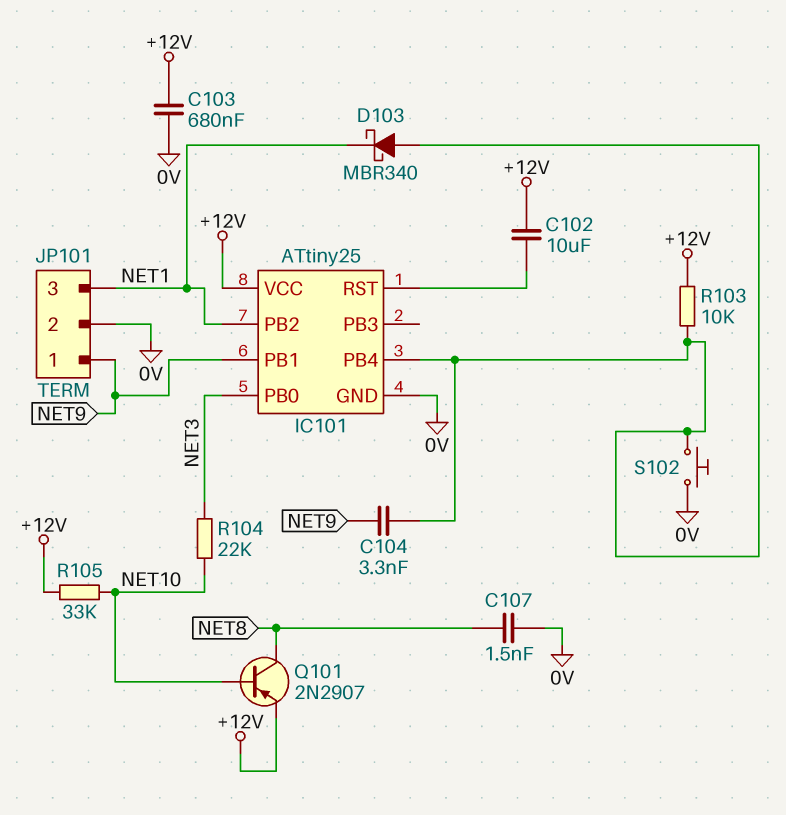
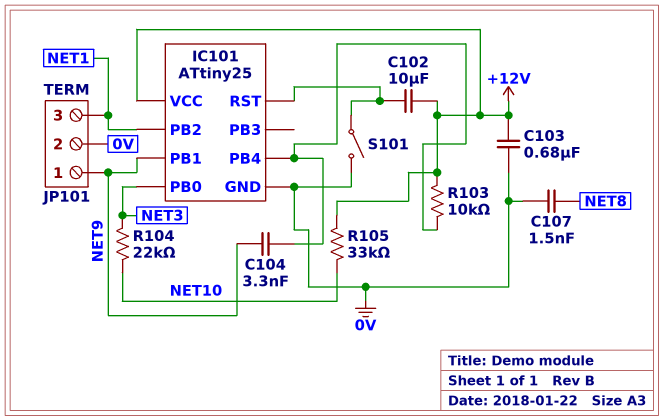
D103: schottky MBR340 (A IC101/PB4, K NET1) -> none
Q101: PNP 2N2907 (B NET10, C NET8, E +12V) -> none
S101: none -> switch (0V, IC101/RST)
S102: button (0V, IC101/PB4) -> none

